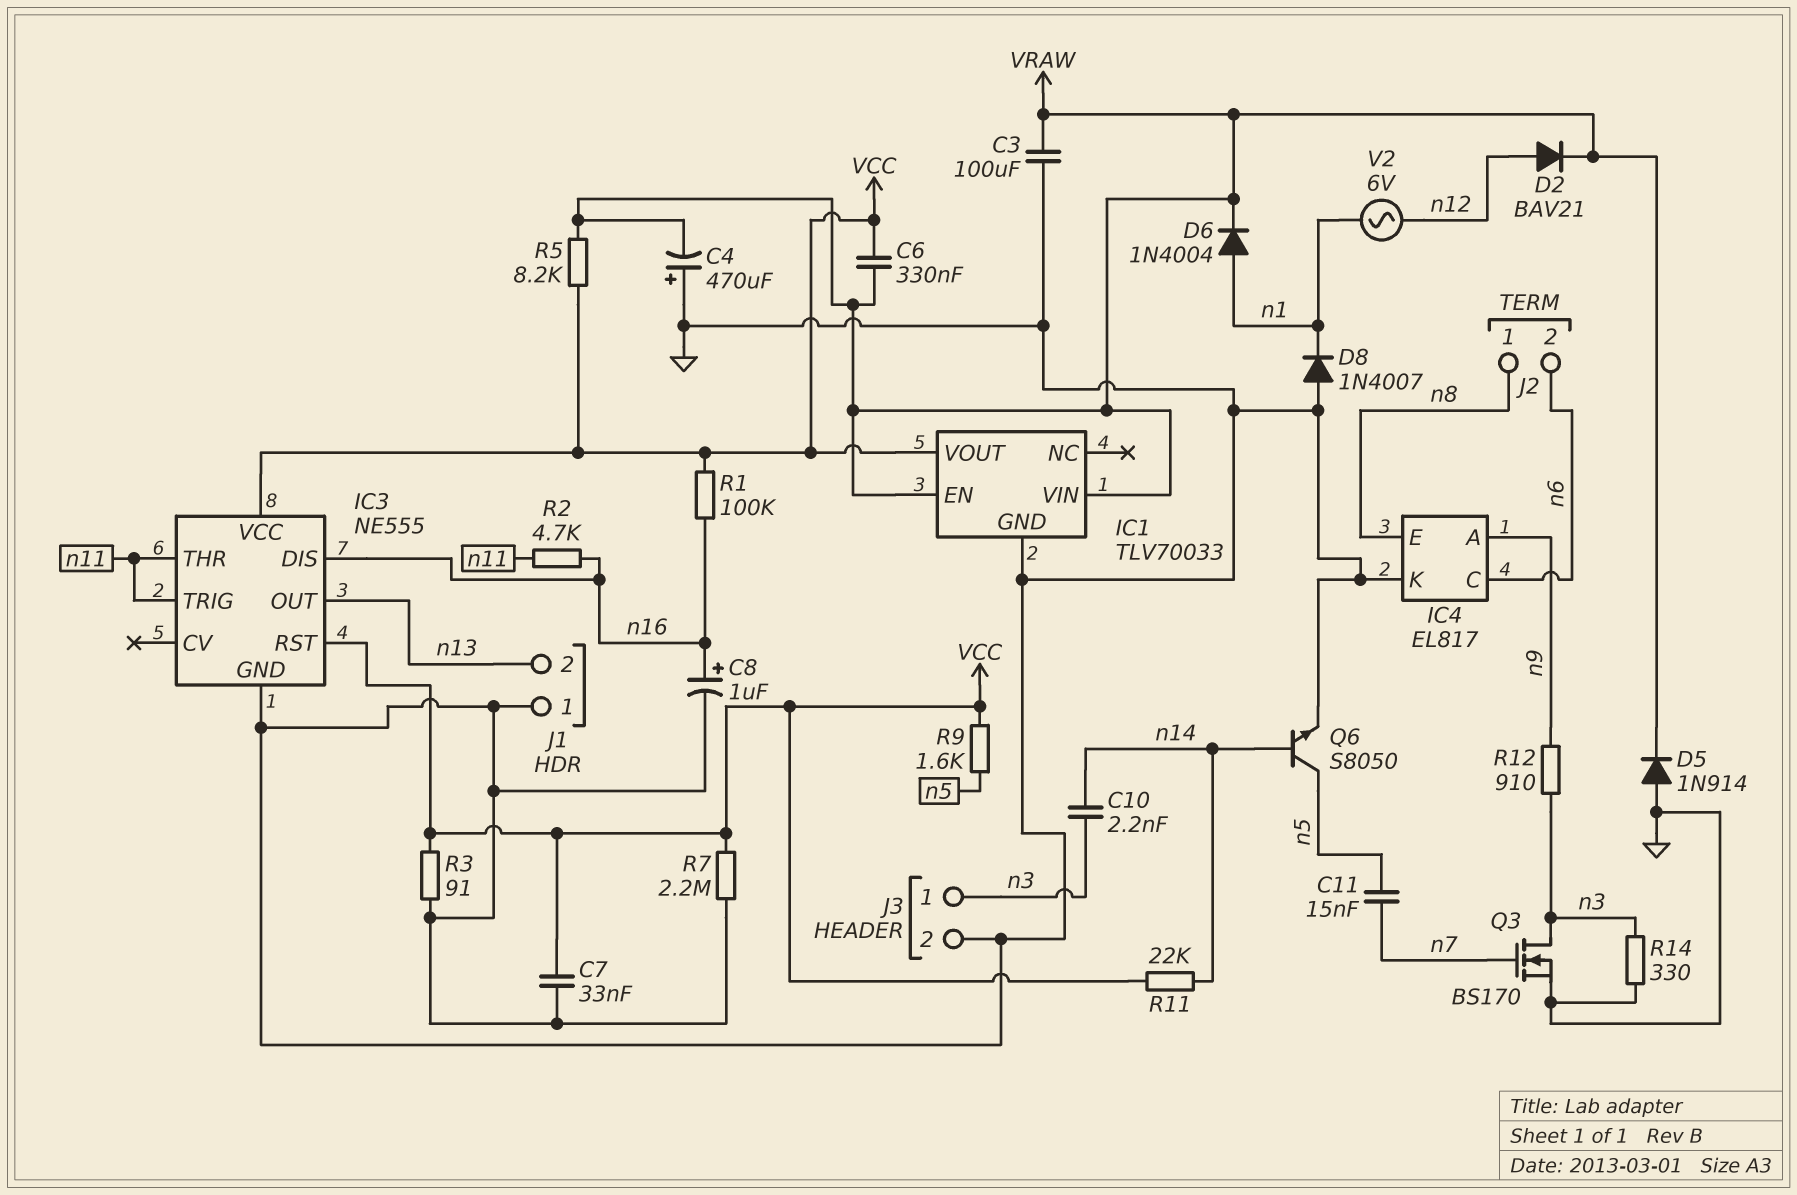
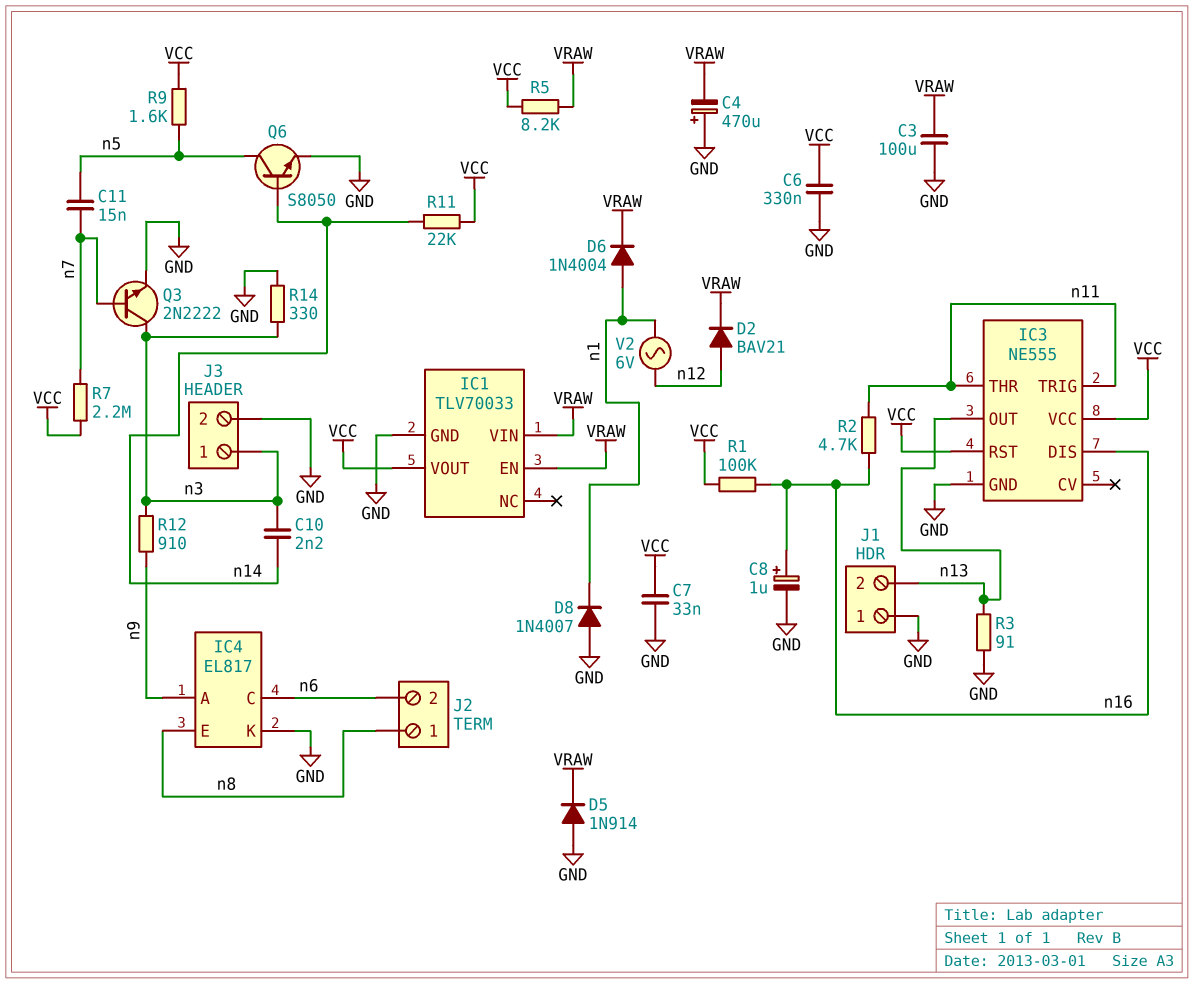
C6: 330nF (VCC, VRAW) -> 330nF (GND, VCC)
Q3: NMOS BS170 (G n7, D n3, S GND) -> NPN 2N2222 (B n7, C n3, E GND)
R3: 91 (GND, VCC) -> 91 (GND, n13)
R7: 2.2M (GND, VCC) -> 2.2M (VCC, n7)

